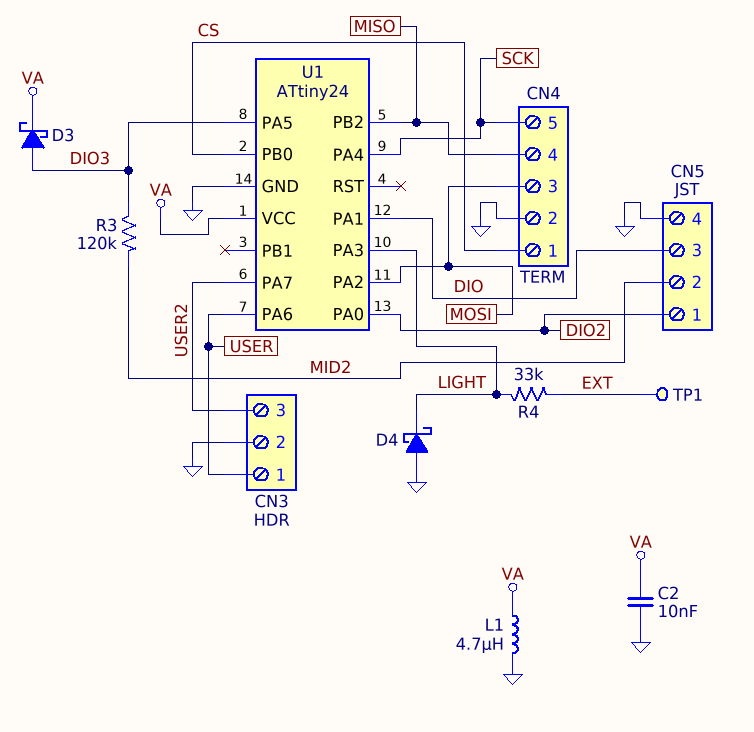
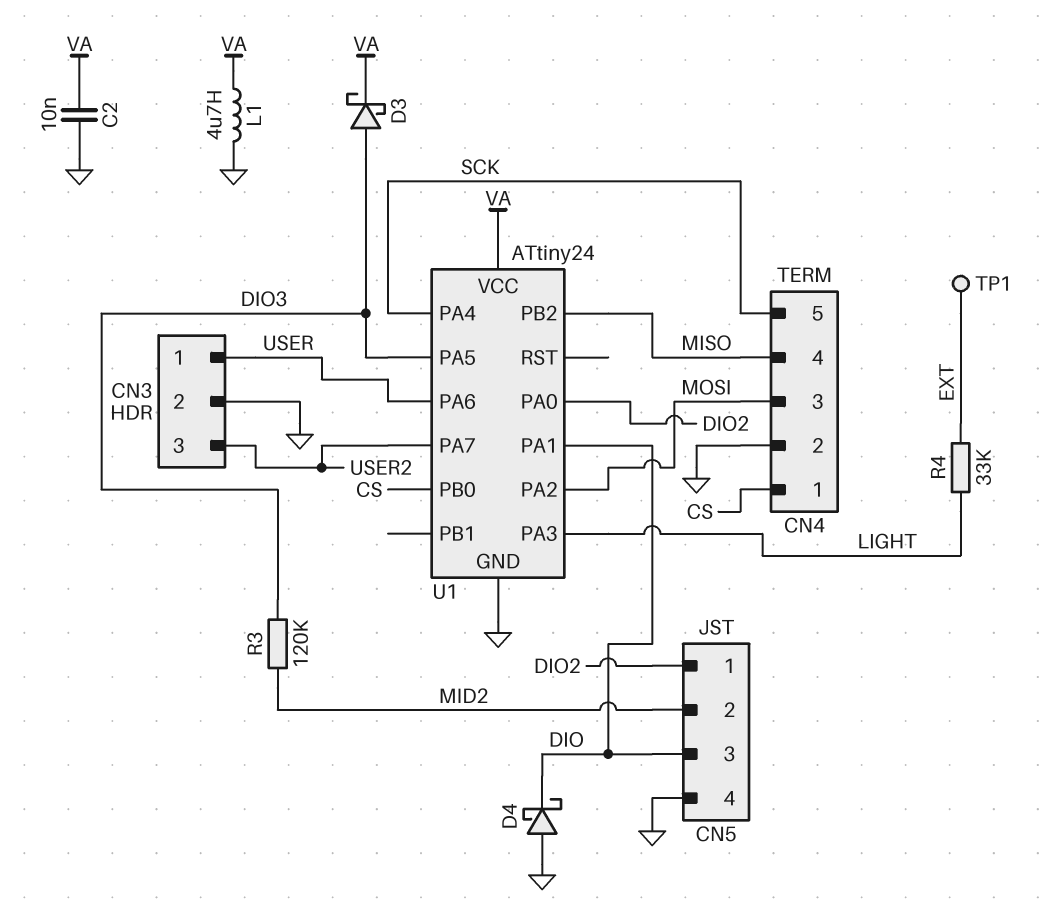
D4: schottky (A GND, K LIGHT) -> schottky (A GND, K DIO)

